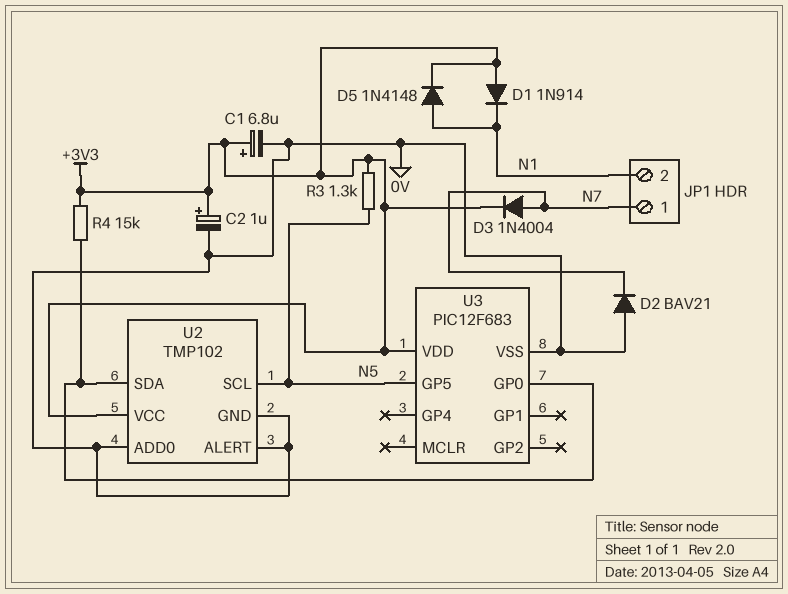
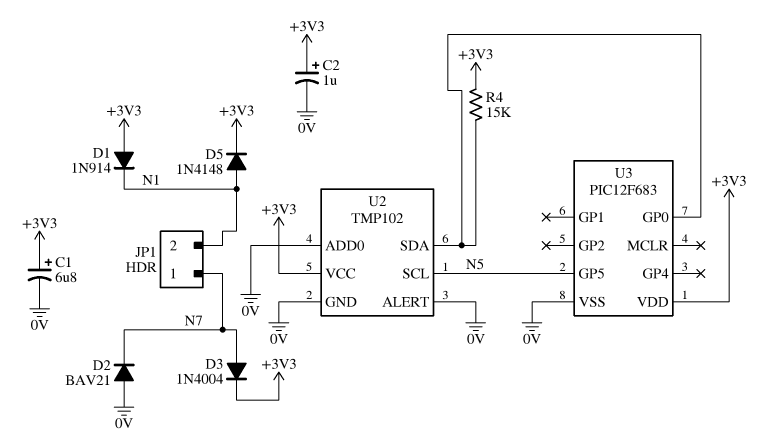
R3: 1.3k (+3V3, N5) -> none

